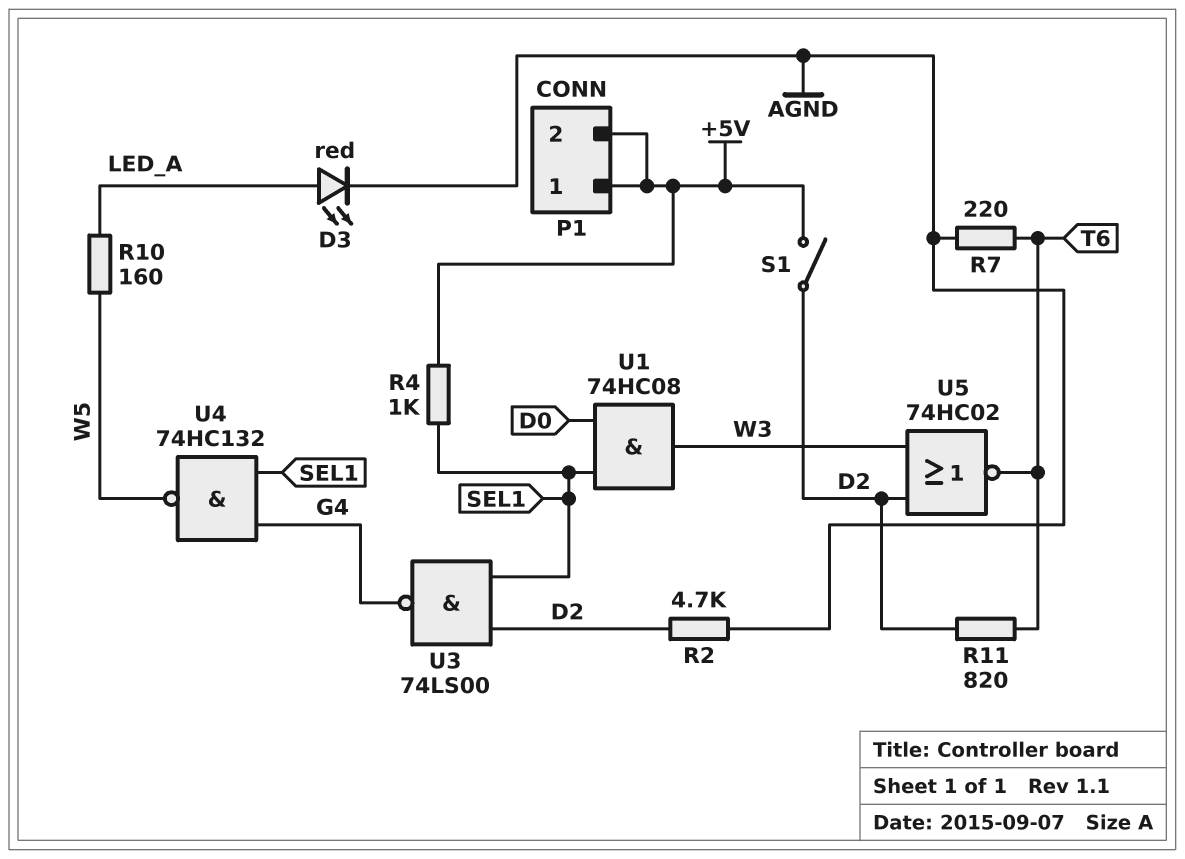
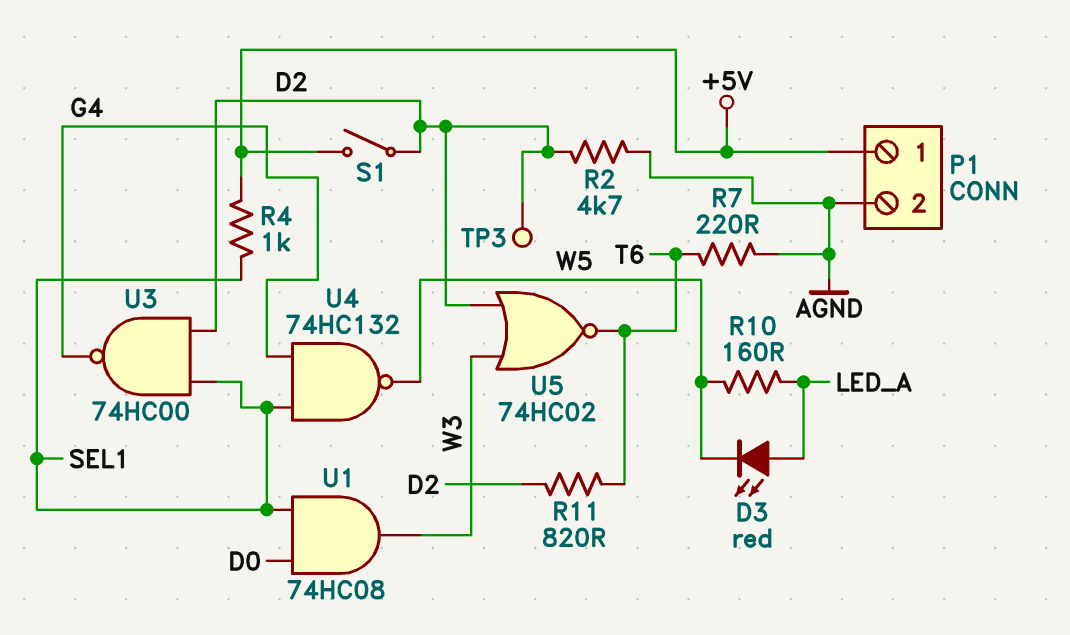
D3: LED red (A LED_A, K AGND) -> LED red (A LED_A, K W5)
P1 pin 2: +5V -> AGND
TP3: none -> test point (D2)
U3: NAND 74LS00 (in D2, in SEL1, out G4) -> NAND 74HC00 (in D2, in SEL1, out G4)

